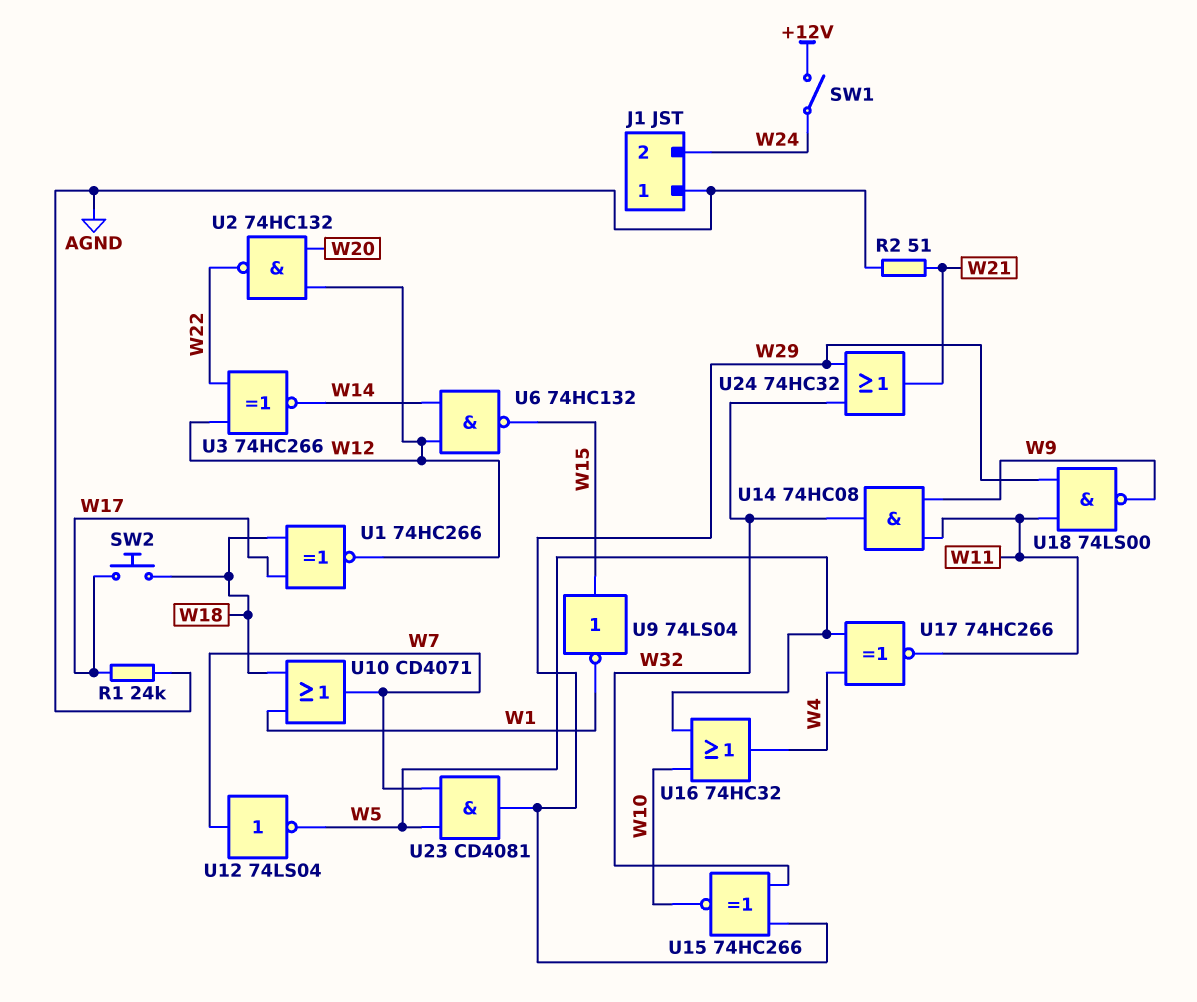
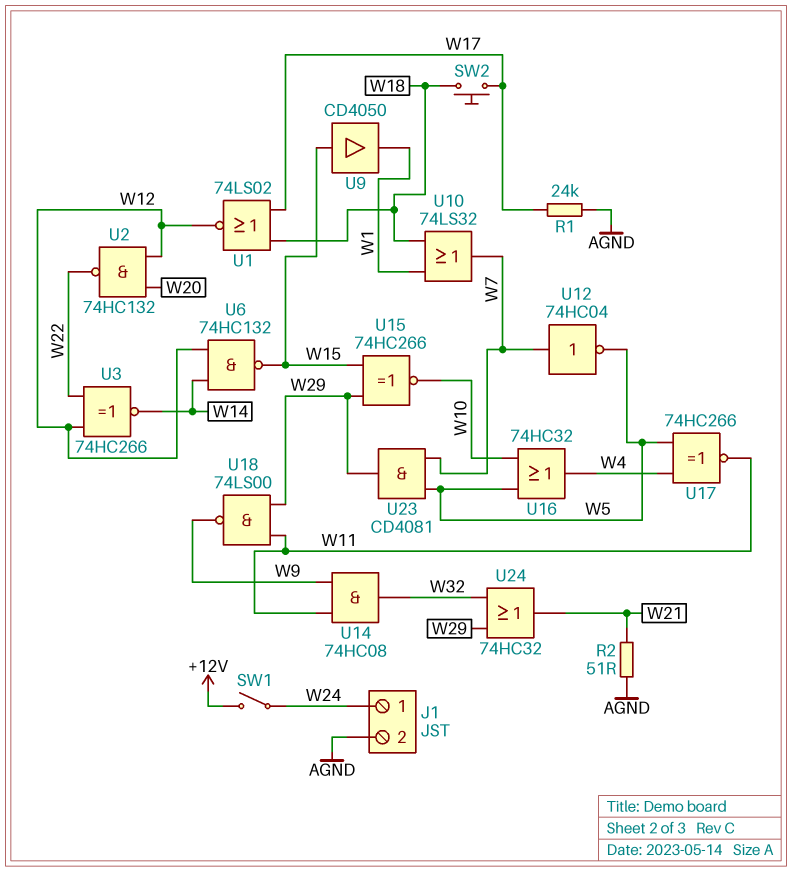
J1 pin 1: AGND -> W24
J1 pin 2: W24 -> AGND
U1: XNOR 74HC266 (in W17, in W18, out W12) -> NOR 74LS02 (in W17, in W18, out W12)
U9: NOT 74LS04 (in W15, out W1) -> buffer CD4050 (in W15, out W1)
U10: OR CD4071 (in W1, in W18, out W7) -> OR 74LS32 (in W1, in W18, out W7)
U12: NOT 74LS04 (in W7, out W5) -> NOT 74HC04 (in W7, out W5)
U15: XNOR 74HC266 (in W29, in W32, out W10) -> XNOR 74HC266 (in W15, in W29, out W10)

